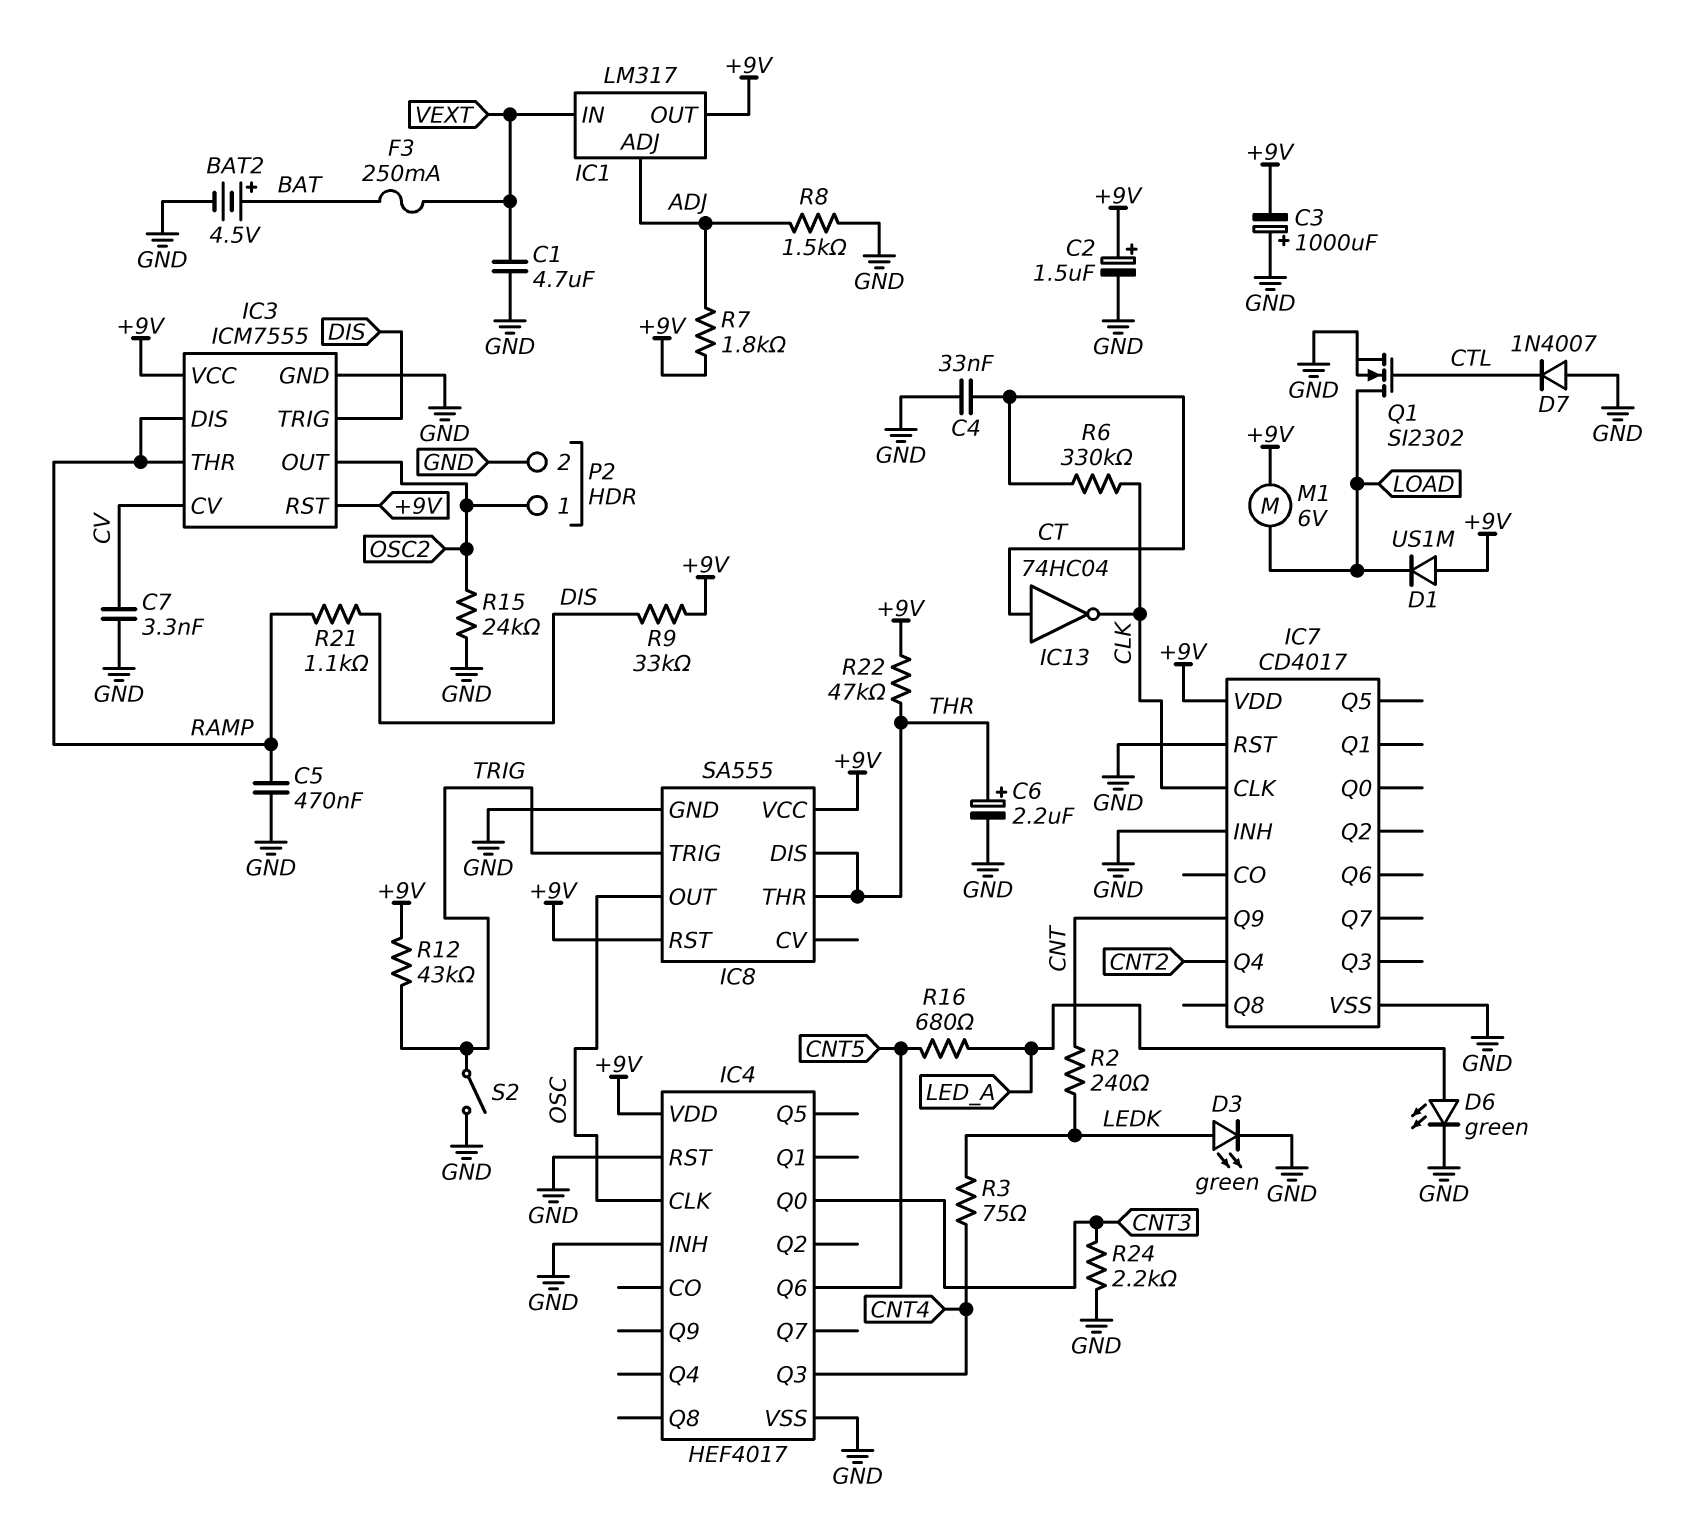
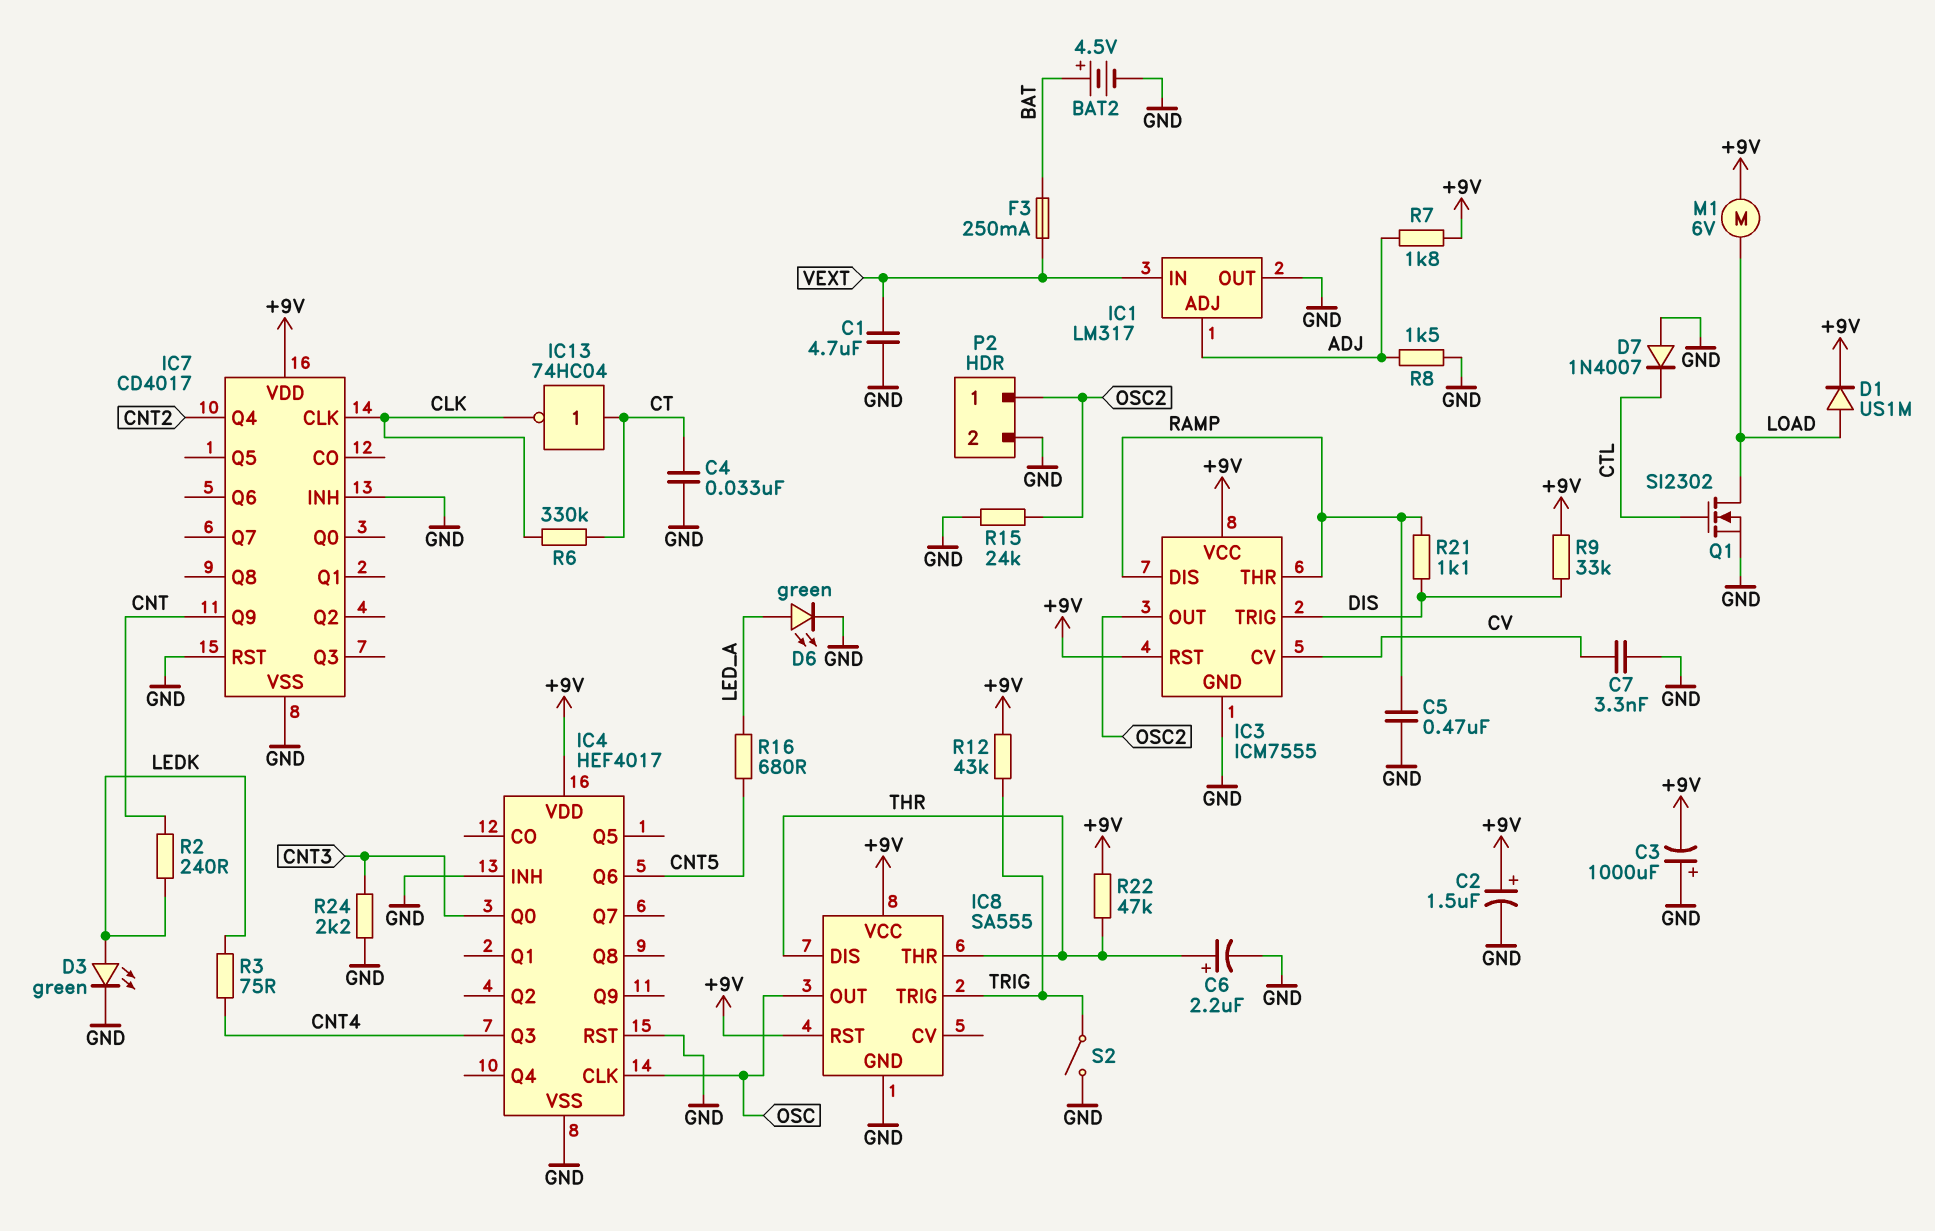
D1: diode US1M (A +9V, K LOAD) -> diode US1M (A LOAD, K +9V)
IC1 pin OUT: +9V -> GND

